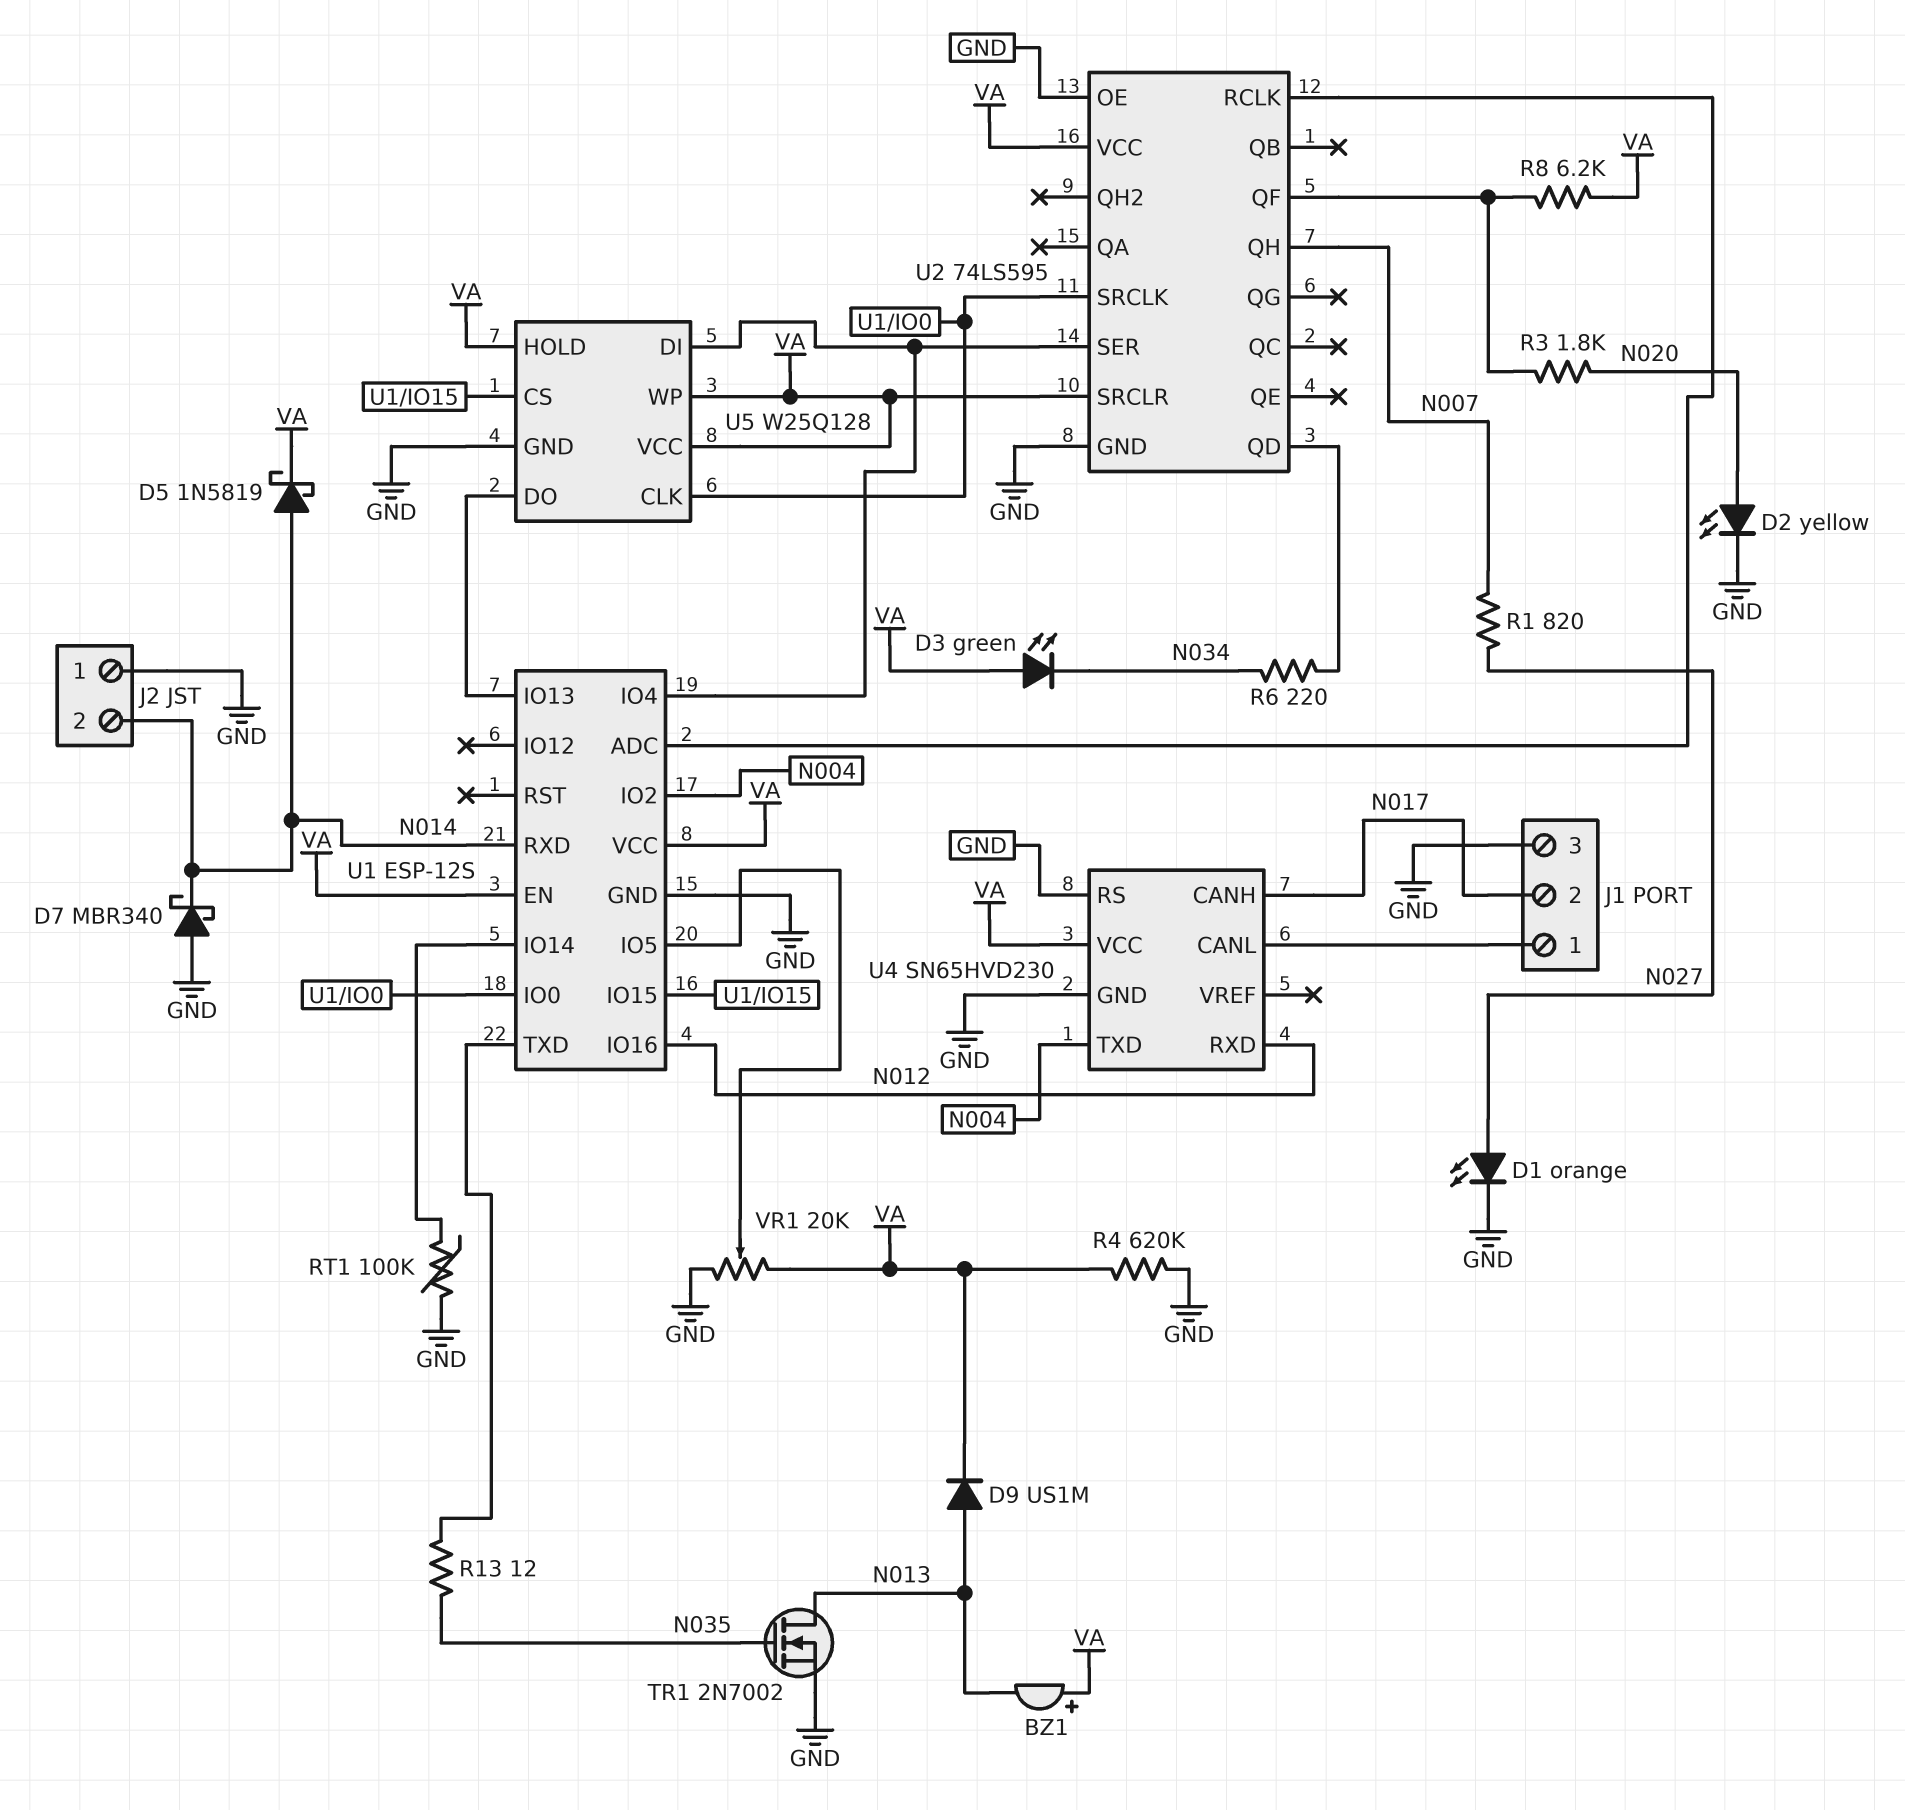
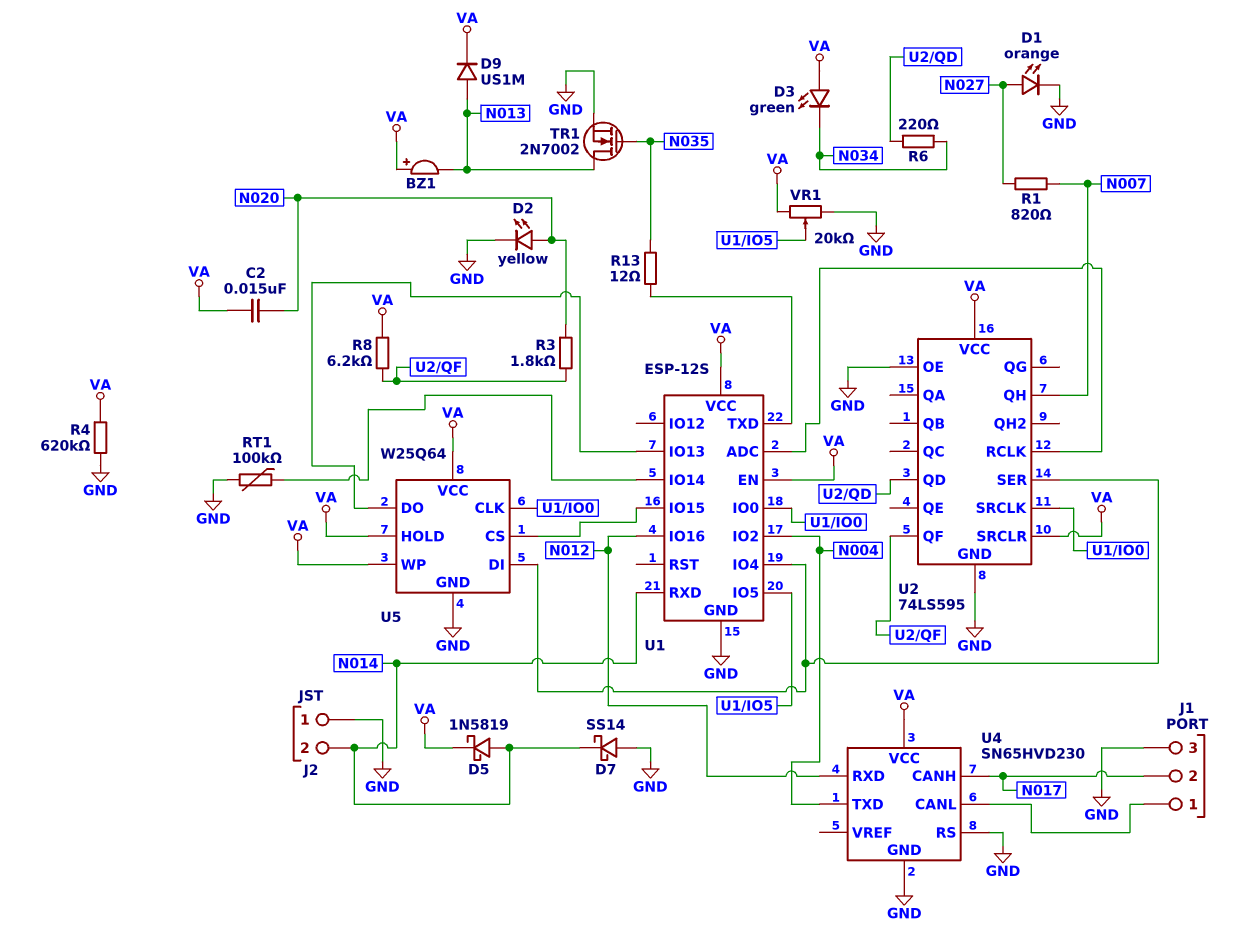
C2: none -> 15nF (N020, VA)
D7: schottky MBR340 (A GND, K N014) -> schottky SS14 (A GND, K N014)
U5: W25Q128 -> W25Q64

